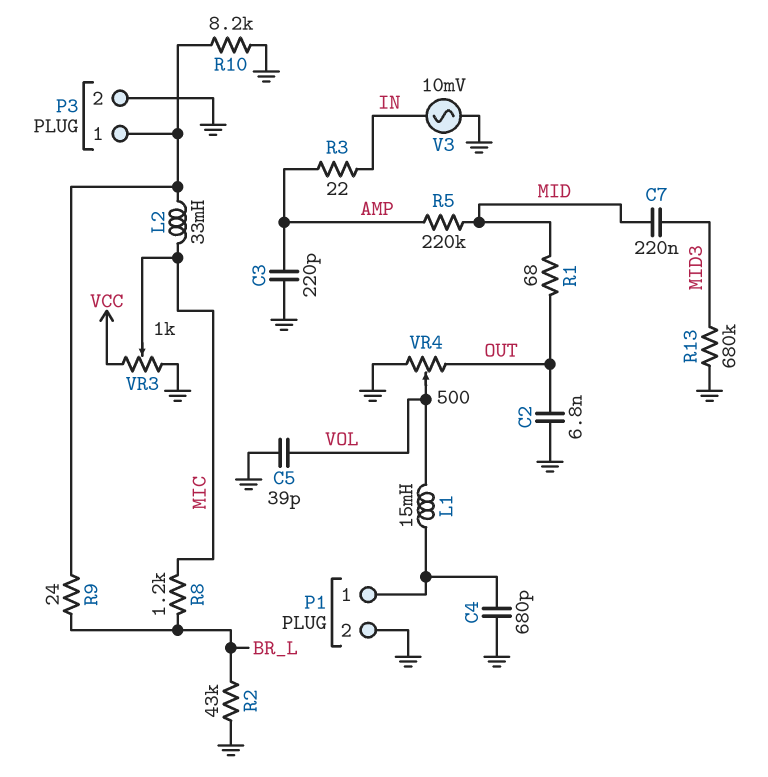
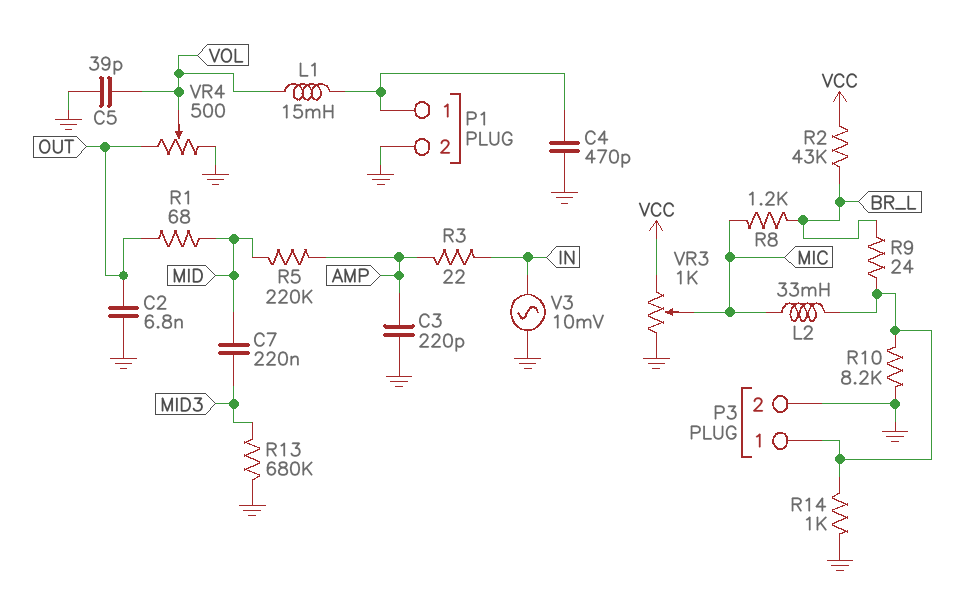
C4: 680pF (GND, P1/1) -> 470pF (GND, P1/1)
R2: 43k (BR_L, GND) -> 43k (BR_L, VCC)
R14: none -> 1k (GND, P3/1)

